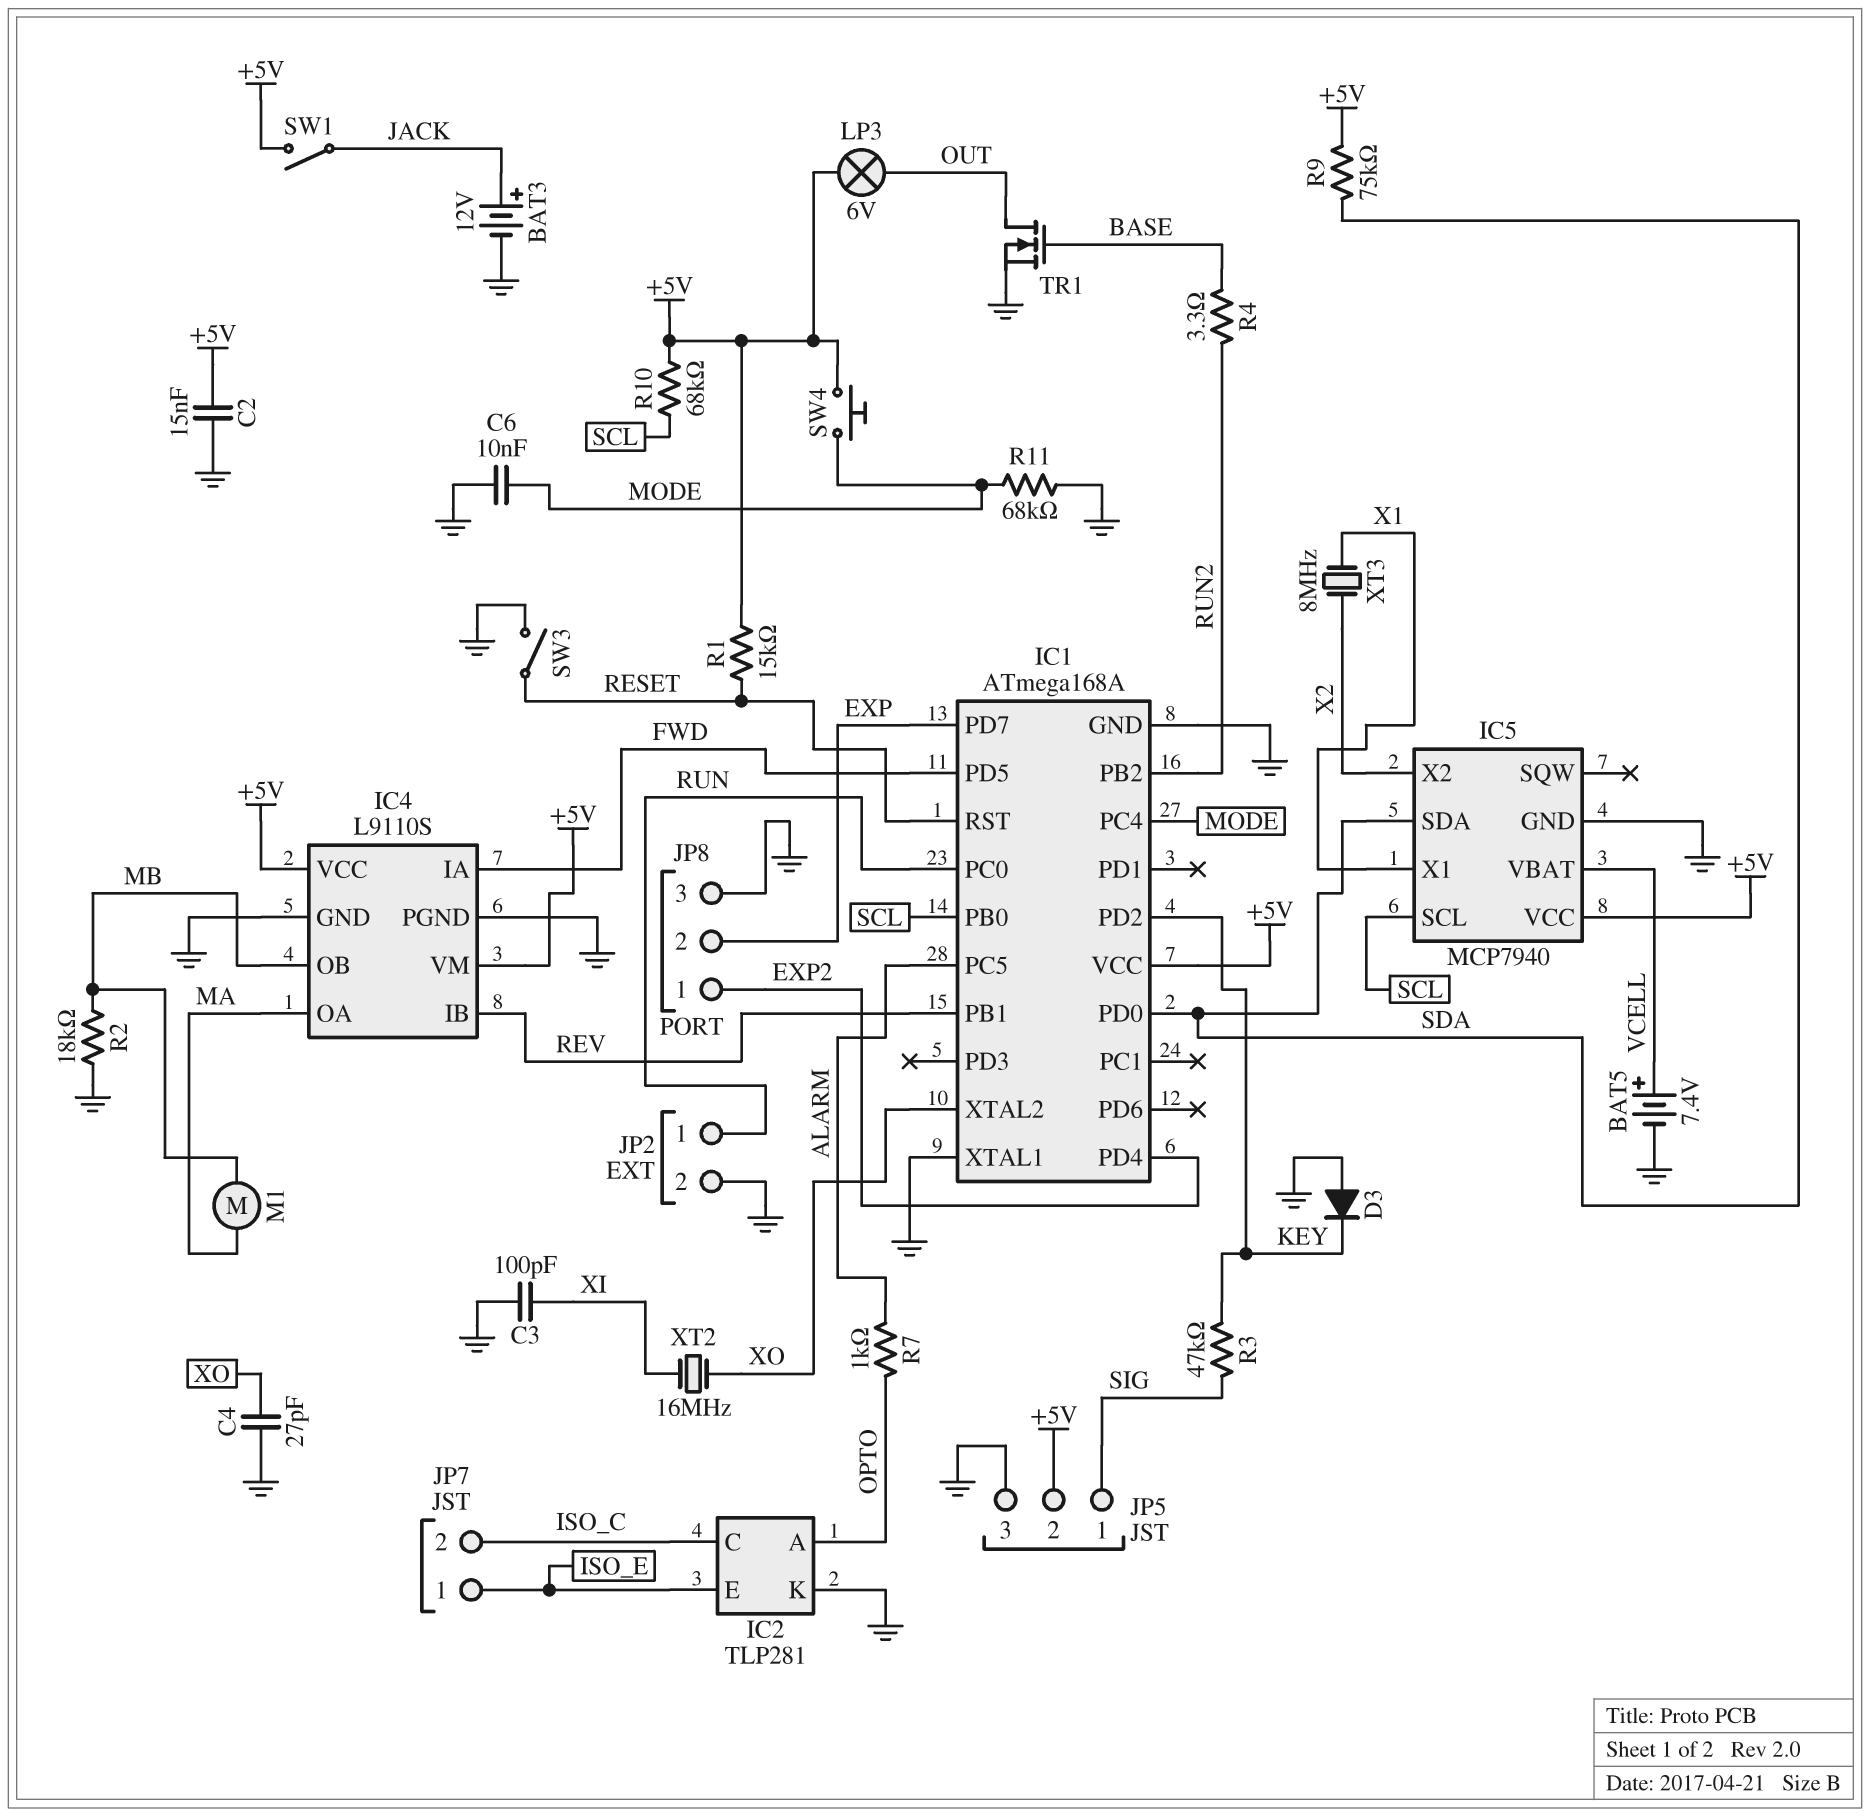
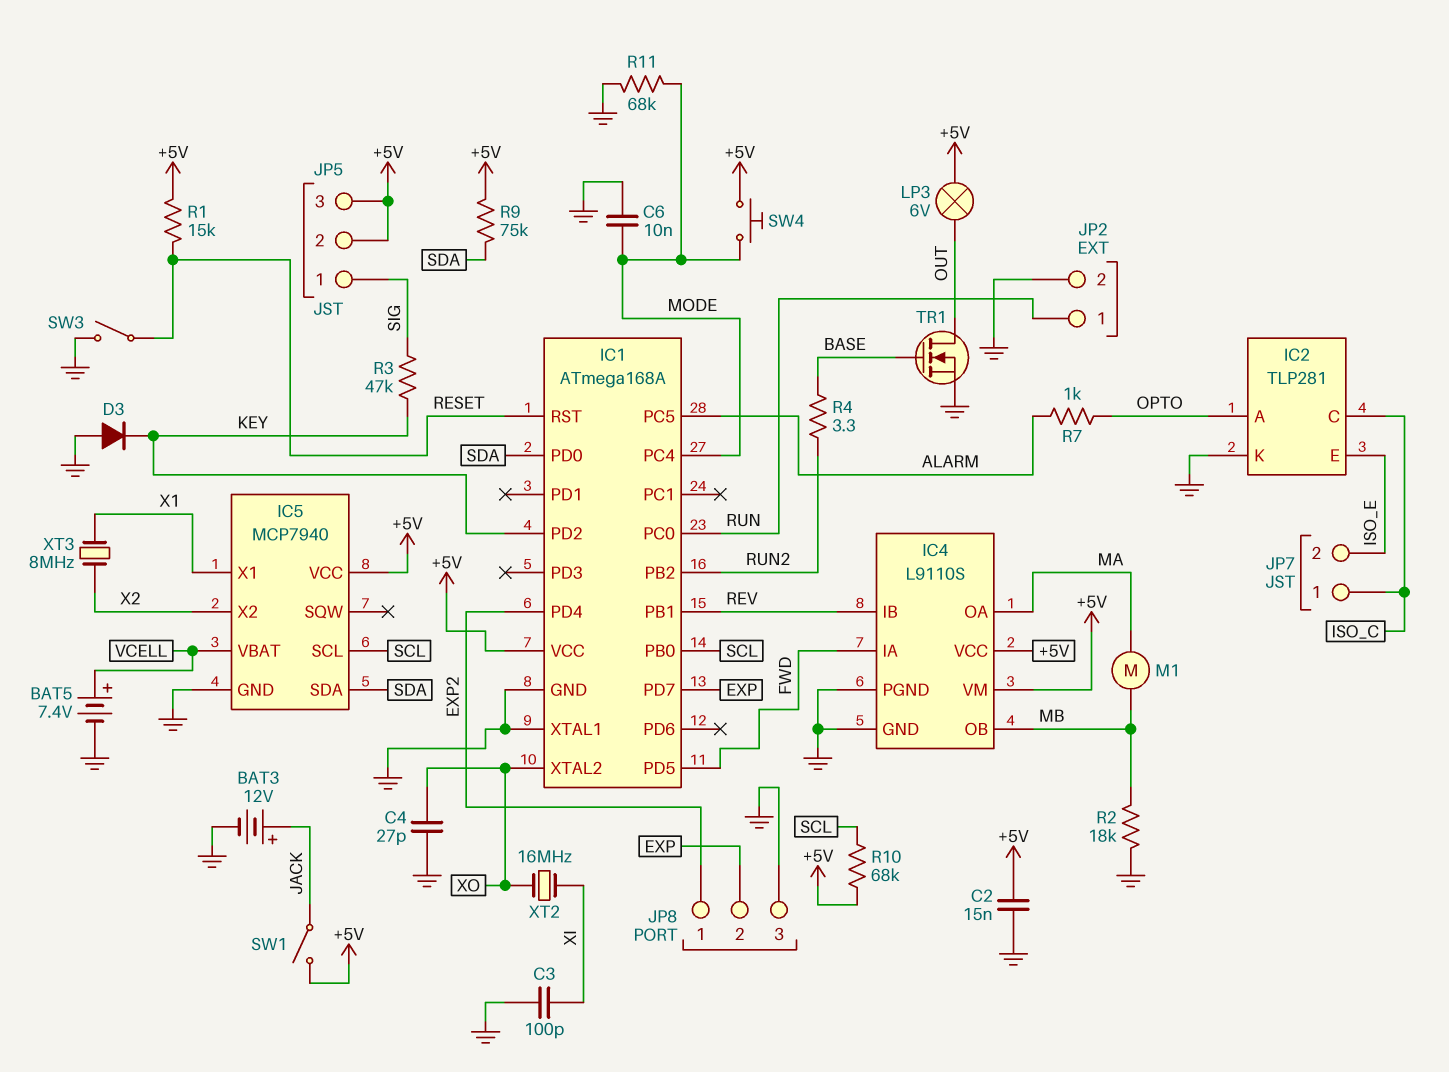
JP5 pin 3: GND -> +5V
JP7 pin 1: ISO_E -> ISO_C
JP7 pin 2: ISO_C -> ISO_E

